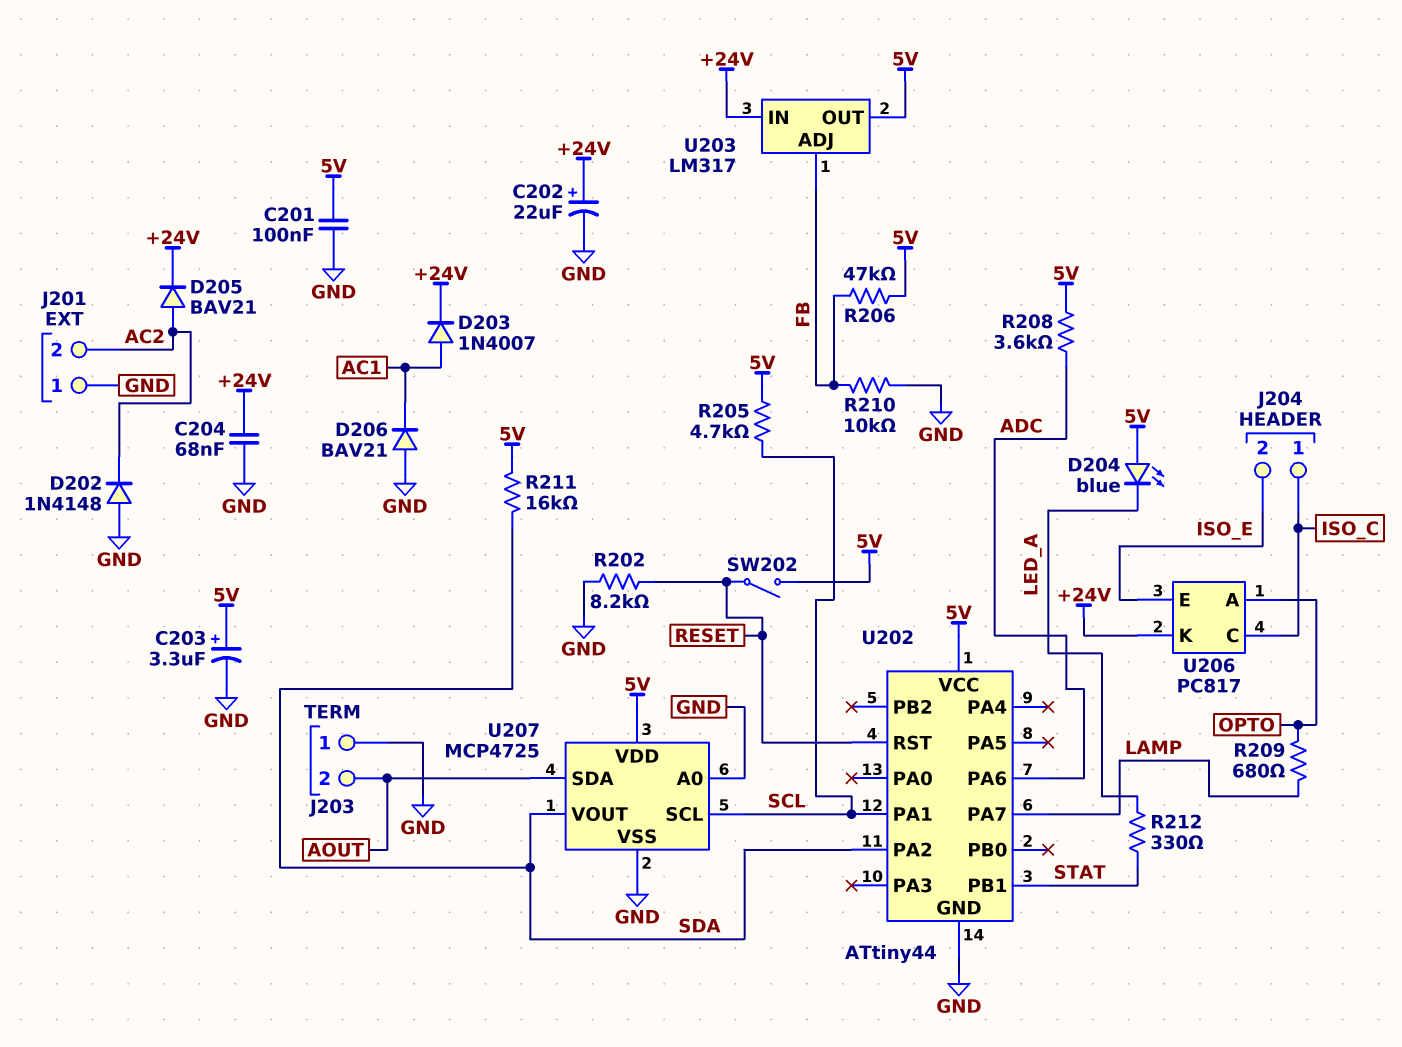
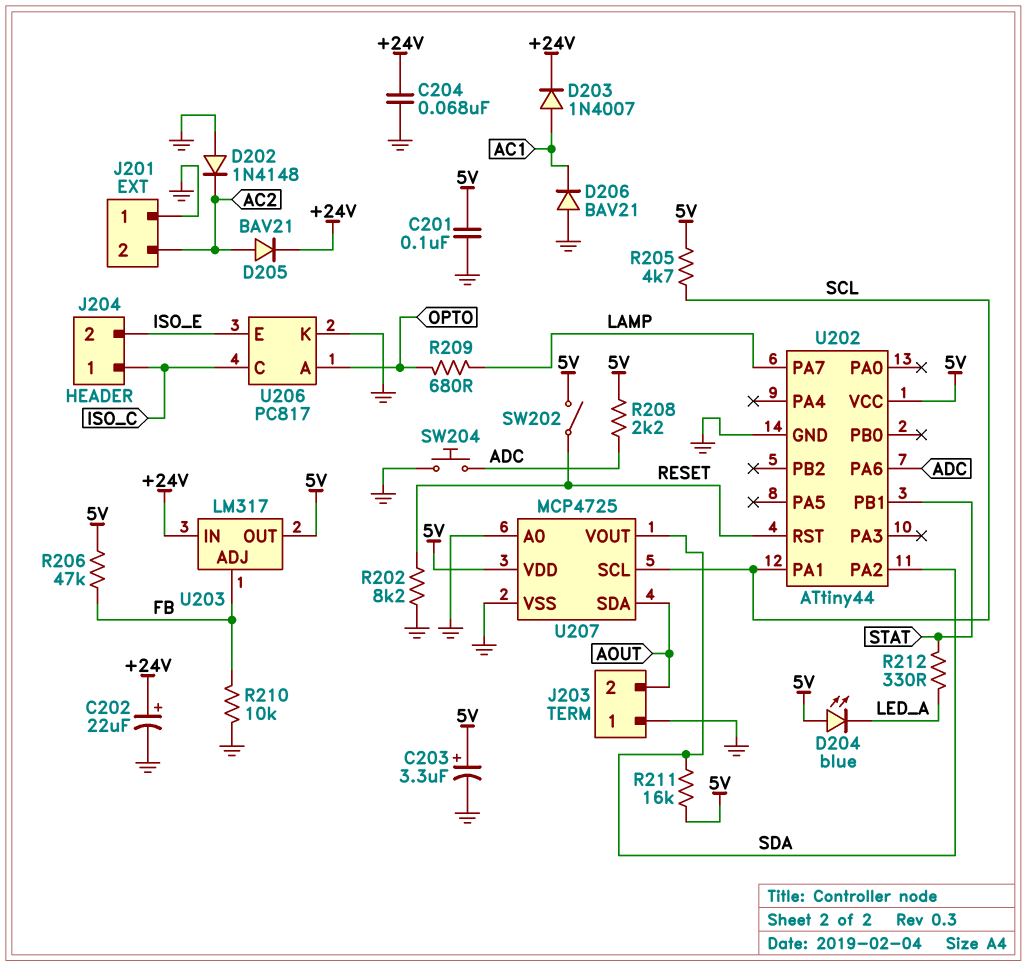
R208: 3.6k (5V, ADC) -> 2.2k (5V, ADC)
SW204: none -> button (ADC, GND)
U206 pin K: +24V -> GND

